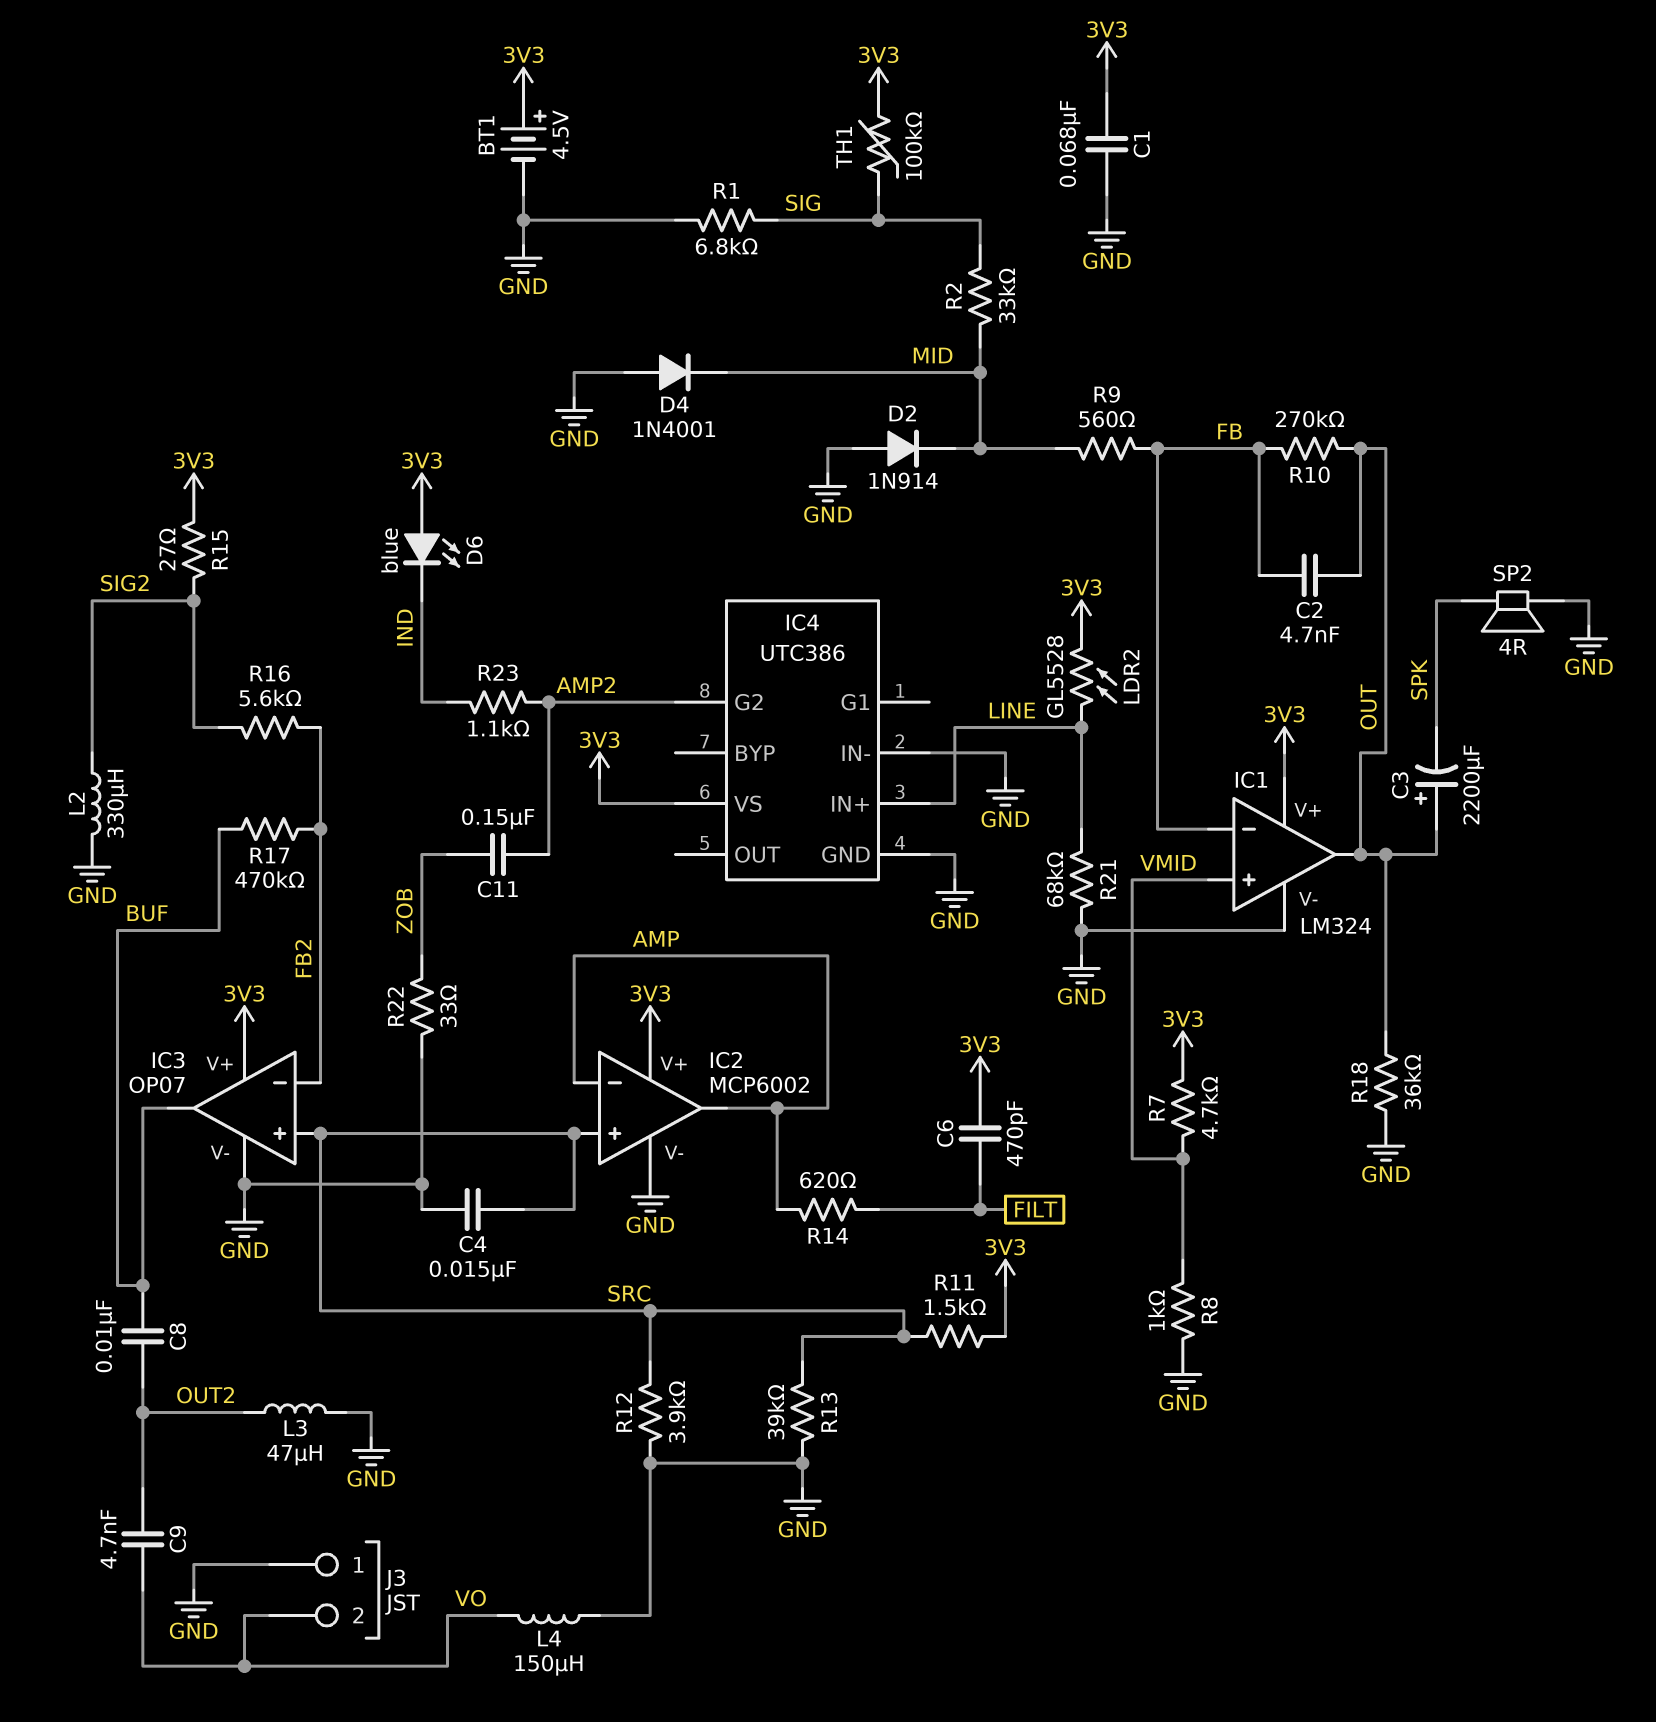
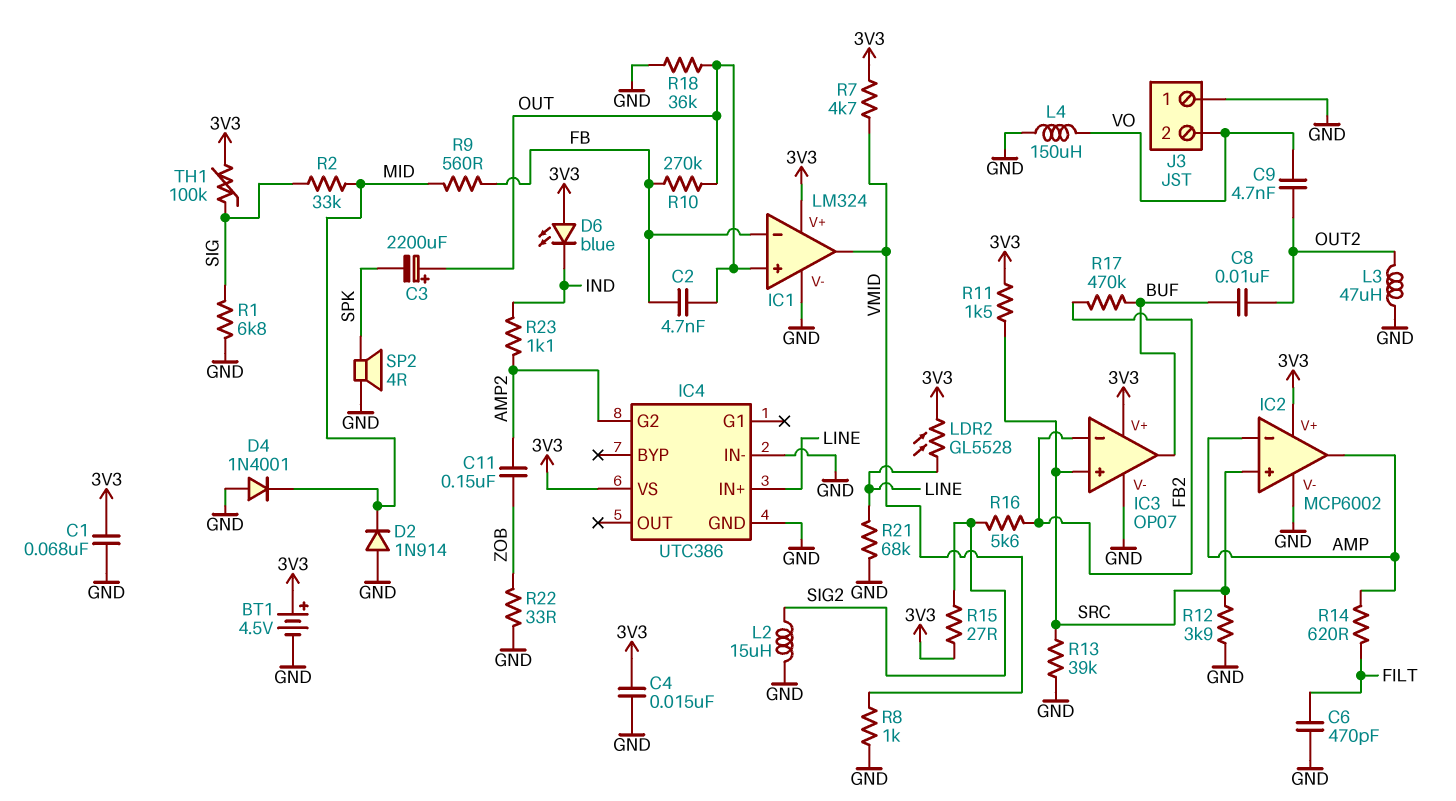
C4: 15nF (GND, SRC) -> 15nF (3V3, GND)
C6: 470pF (3V3, FILT) -> 470pF (FILT, GND)
IC1 pin in+: VMID -> OUT
IC1 pin out: OUT -> VMID
L2: 330uH (GND, SIG2) -> 15uH (GND, SIG2)

